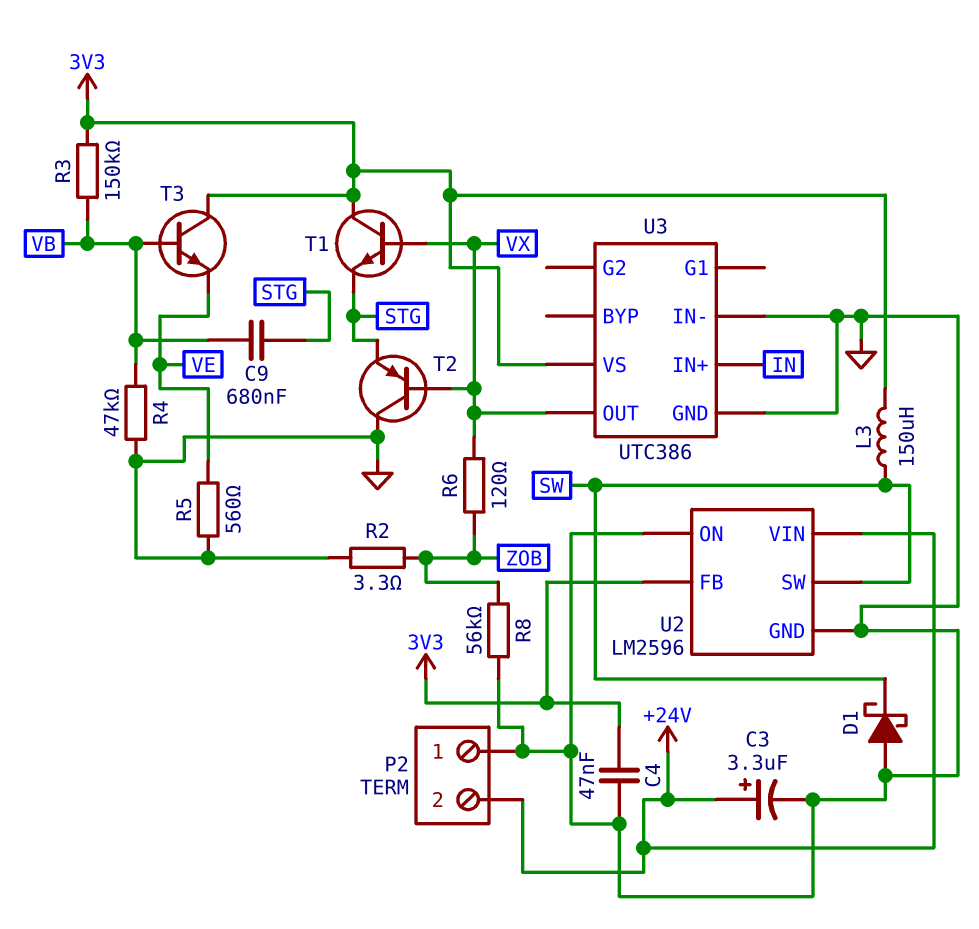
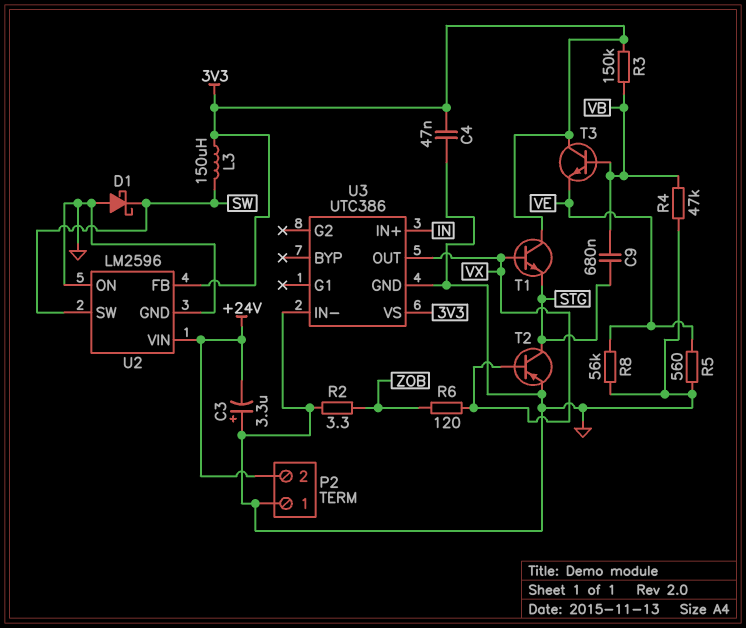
C3: 3.3uF (plus +24V, minus GND) -> 3.3uF (plus GND, minus +24V)
R8: 56k (GND, ZOB) -> 56k (GND, VE)
T2: PNP (B VX, C GND, E STG) -> PNP (B VX, C STG, E GND)

